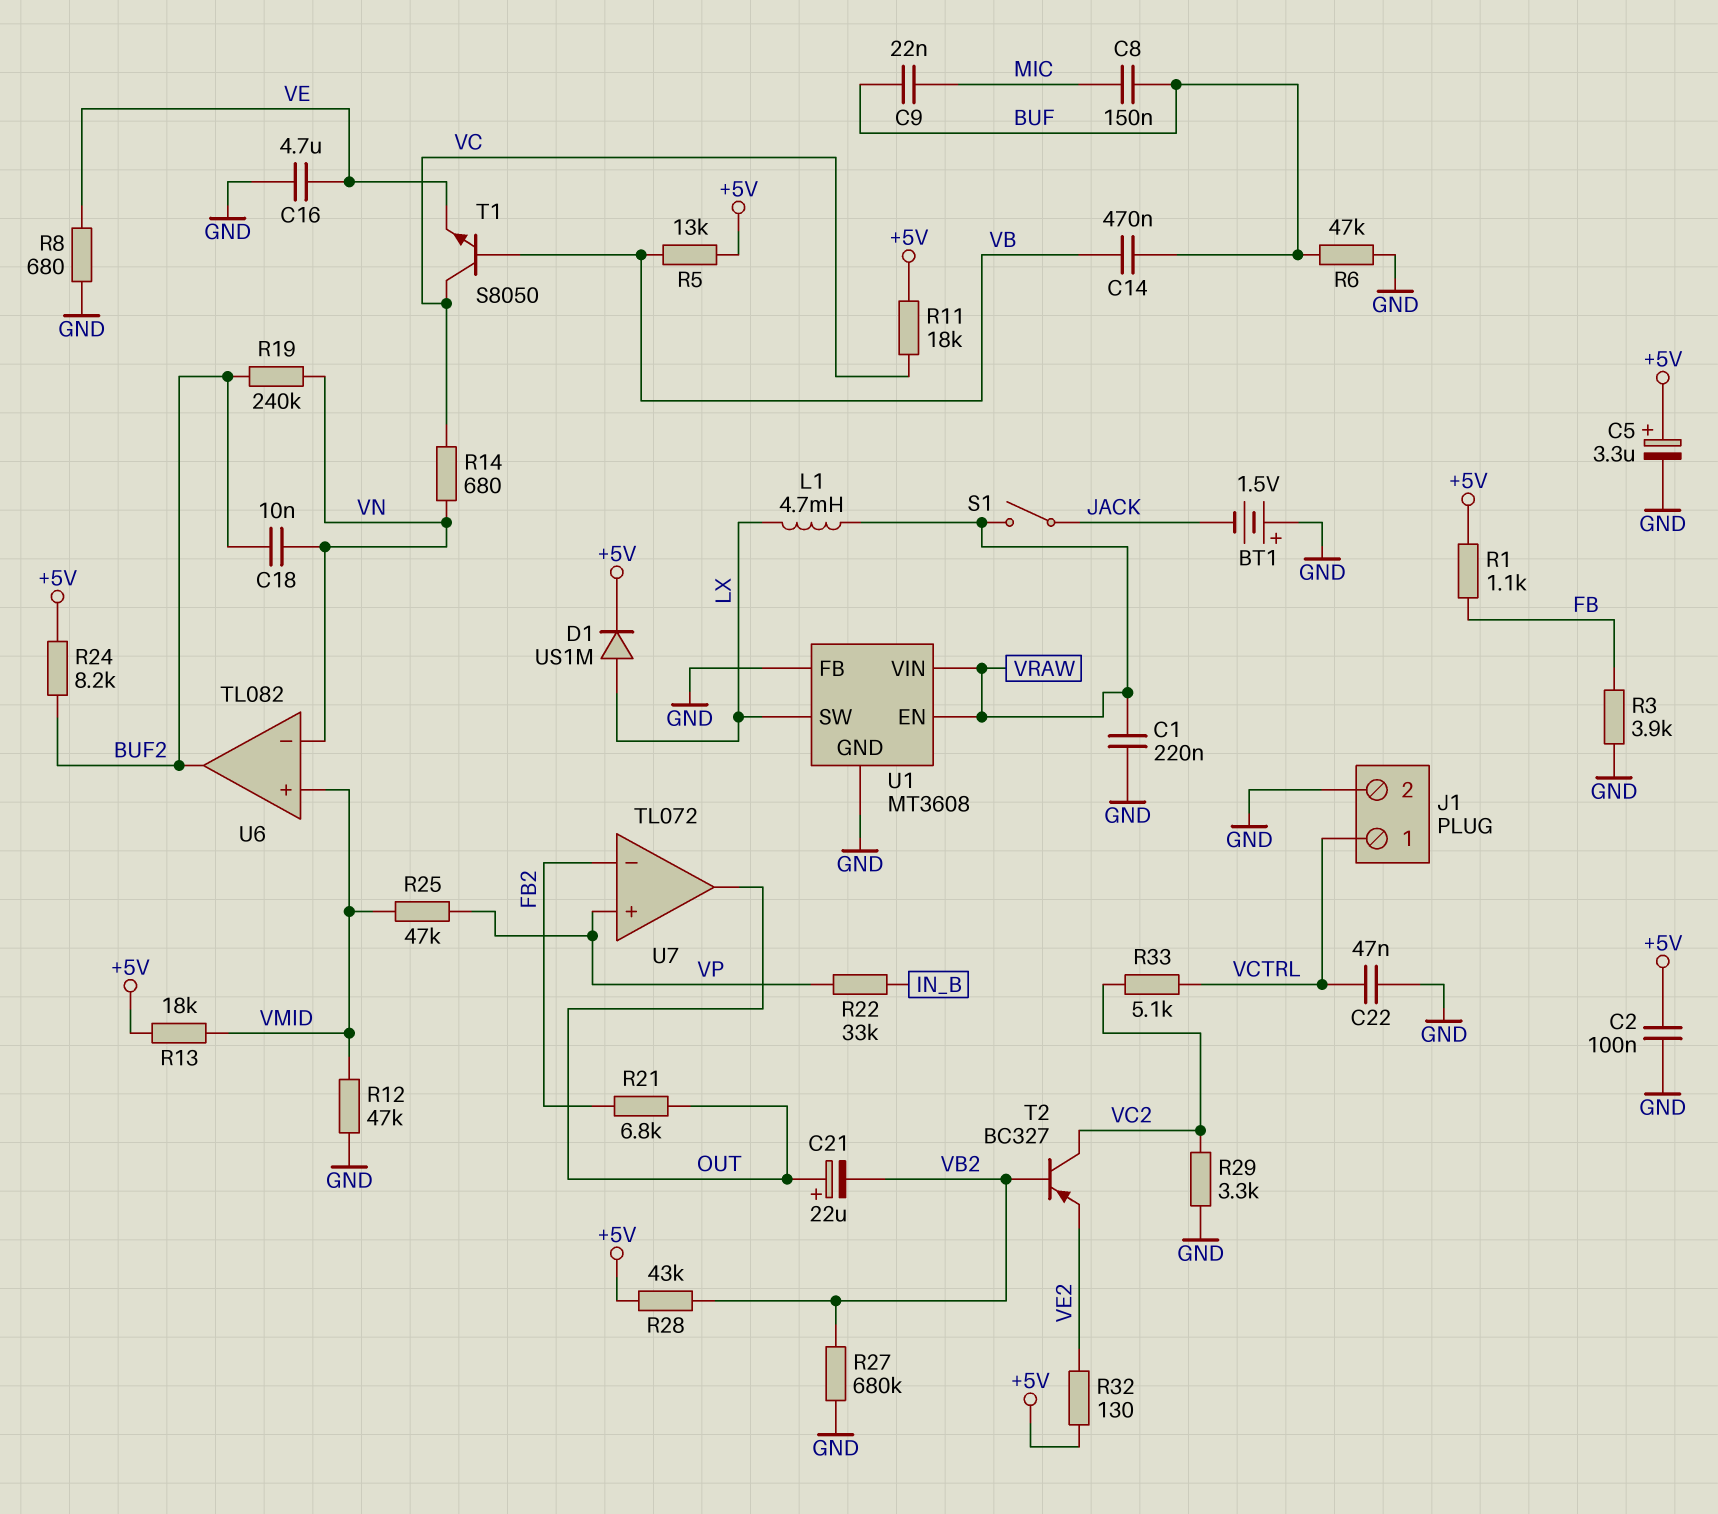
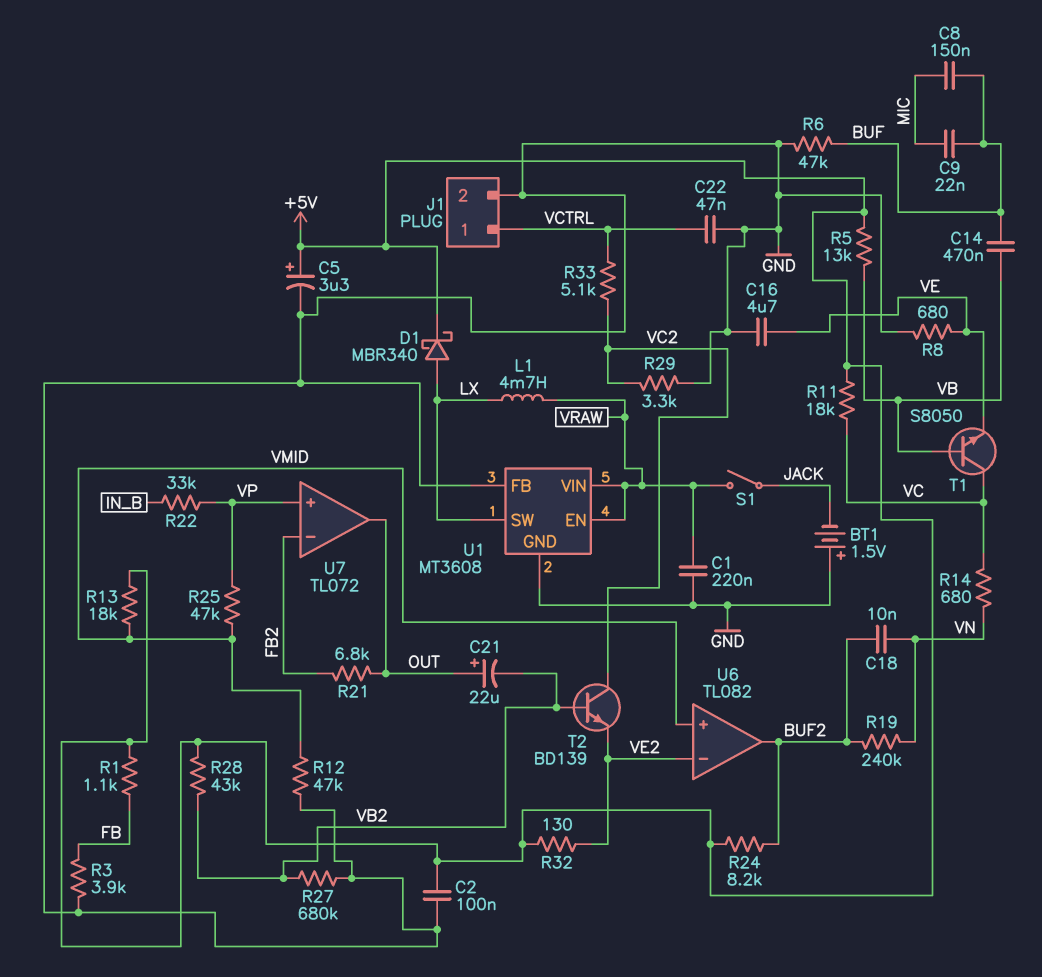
D1: diode US1M (A LX, K +5V) -> schottky MBR340 (A LX, K +5V)
T2: PNP BC327 (B VB2, C VC2, E VE2) -> NPN BD139 (B VB2, C VC2, E VE2)
U6 pin in-: VN -> VE2

